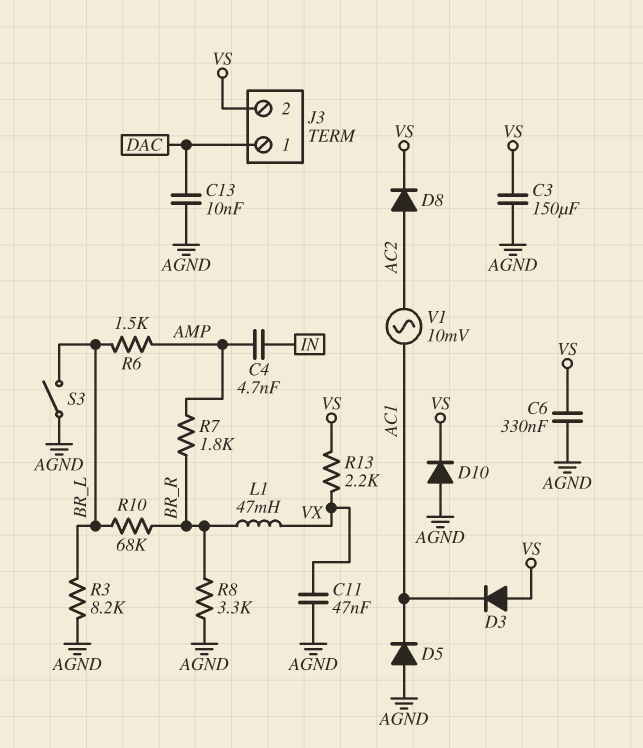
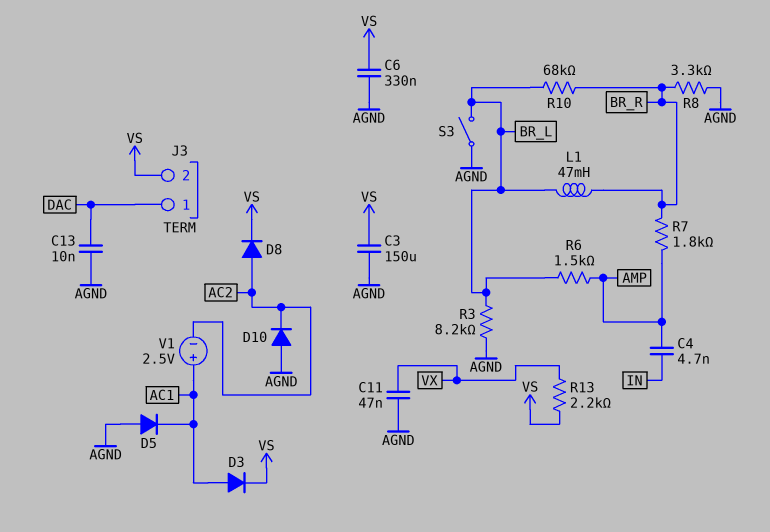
D3: diode (A VS, K AC1) -> diode (A AC1, K VS)
D10: diode (A AGND, K VS) -> diode (A AGND, K AC2)
L1: 47mH (BR_R, VX) -> 47mH (BR_L, BR_R)
V1: AC 10mV (AC1, AC2) -> 2.5V (plus AC1, minus AC2)

